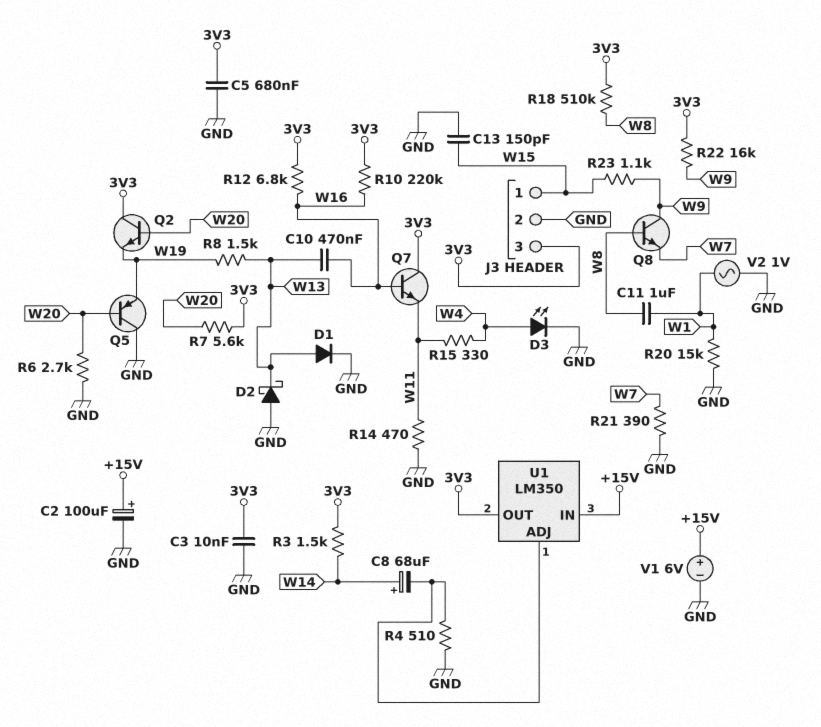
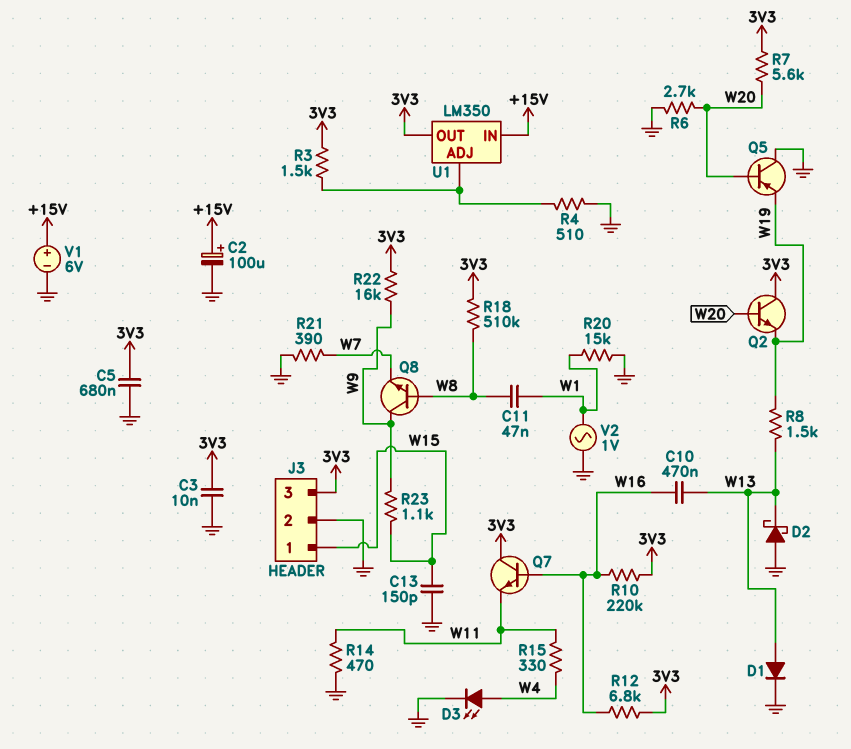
C8: 68uF (plus W14, minus U1/ADJ) -> none
C11: 1uF (W1, W8) -> 47nF (W1, W8)
R3: 1.5k (3V3, W14) -> 1.5k (3V3, U1/ADJ)

